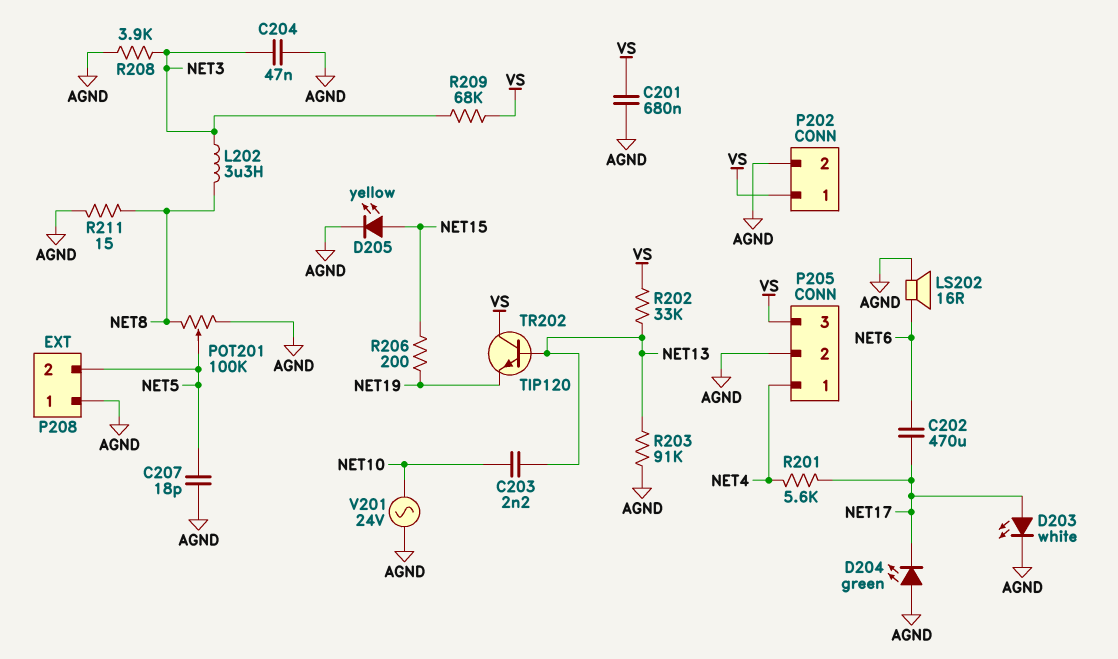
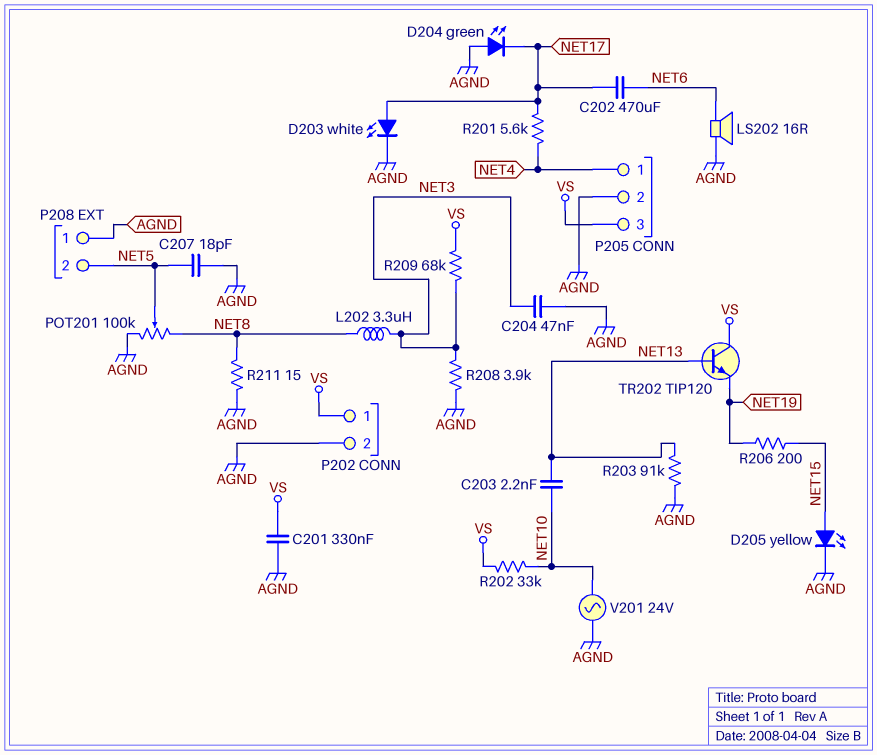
C201: 680nF (AGND, VS) -> 330nF (AGND, VS)
R202: 33k (NET13, VS) -> 33k (NET10, VS)

